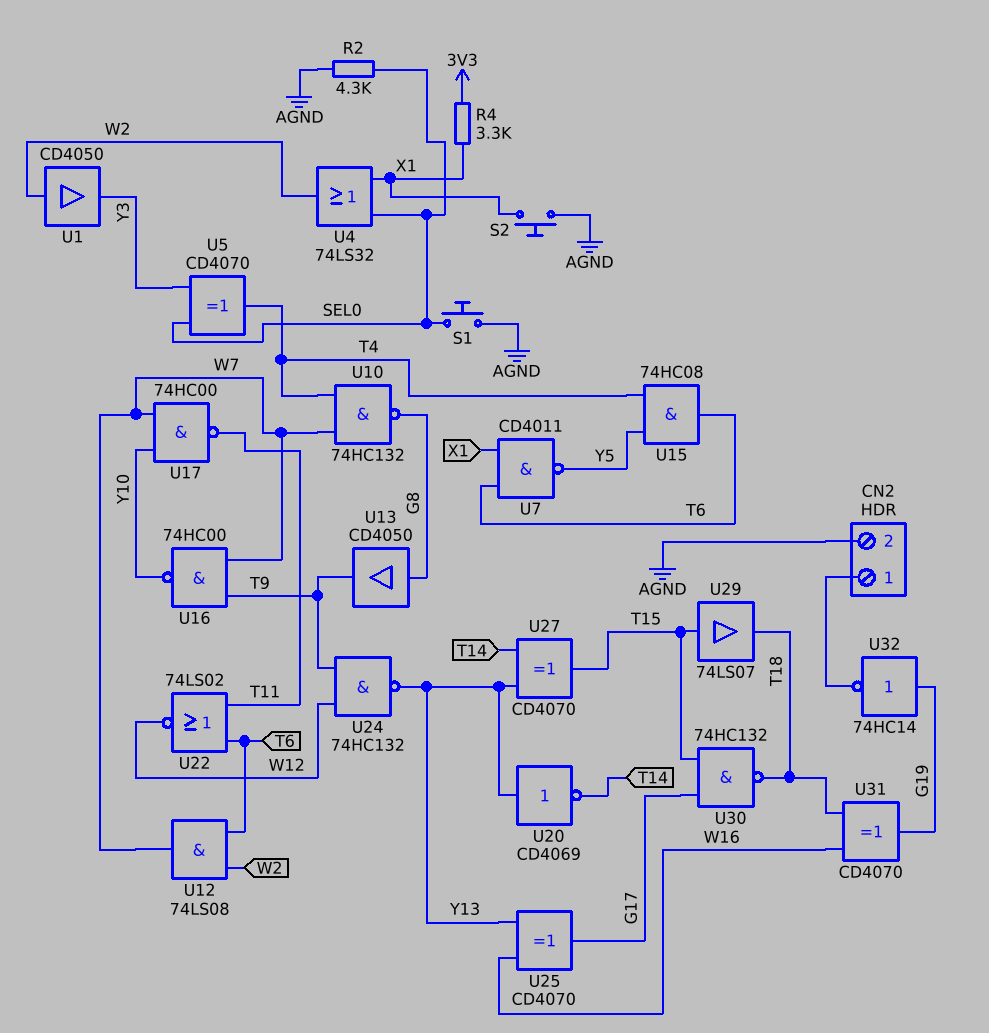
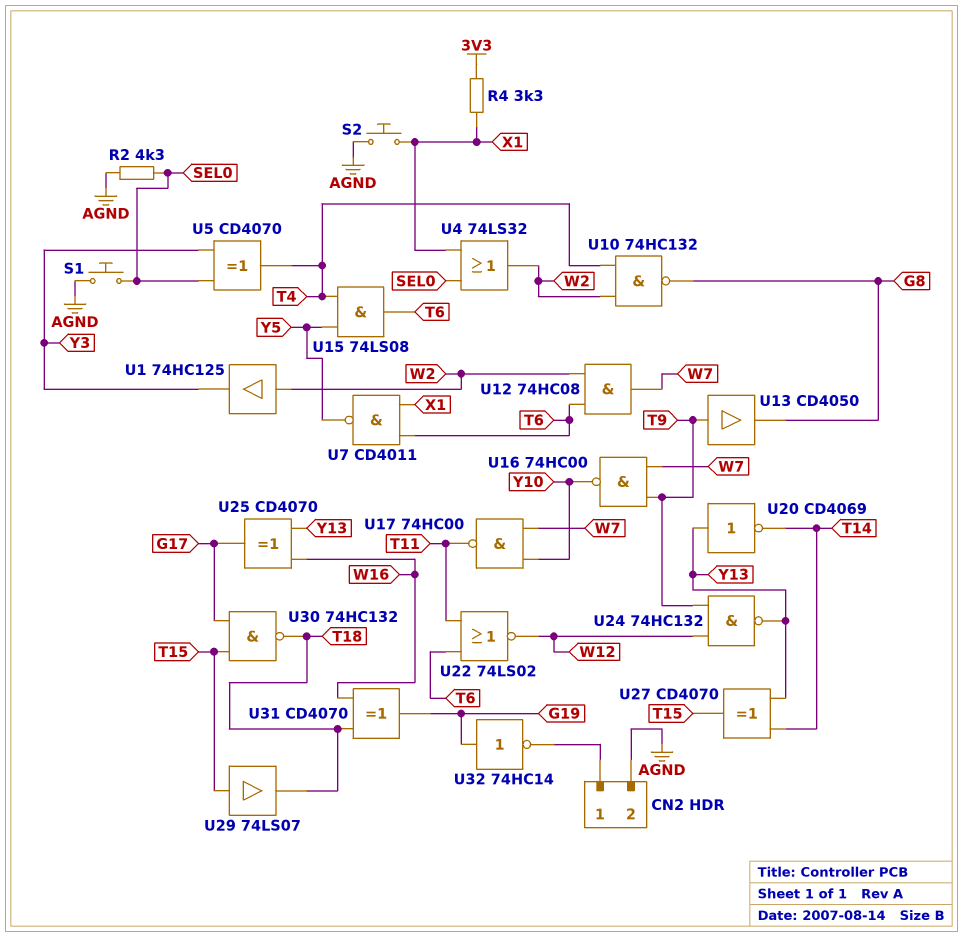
U1: buffer CD4050 (in W2, out Y3) -> buffer 74HC125 (in W2, out Y3)
U10: NAND 74HC132 (in T4, in W7, out G8) -> NAND 74HC132 (in T4, in W2, out G8)
U12: AND 74LS08 (in T6, in W2, out W7) -> AND 74HC08 (in T6, in W2, out W7)
U13: buffer CD4050 (in G8, out T9) -> buffer CD4050 (in T9, out G8)
U15: AND 74HC08 (in T4, in Y5, out T6) -> AND 74LS08 (in T4, in Y5, out T6)

